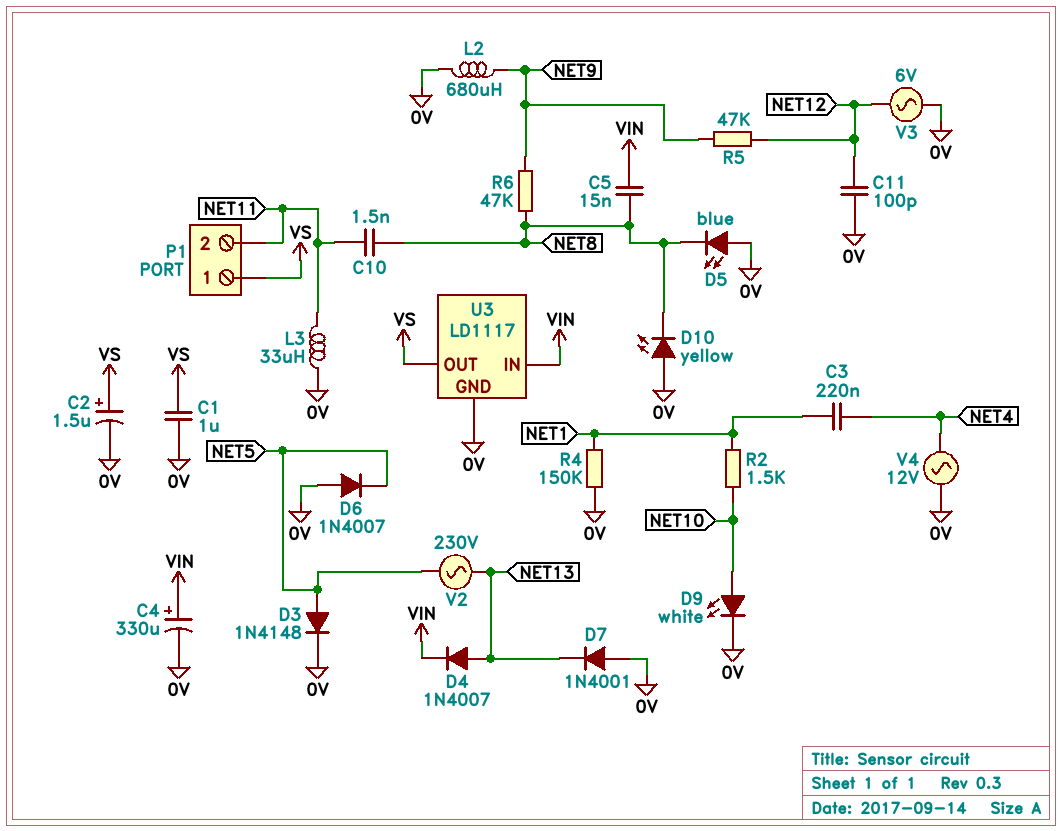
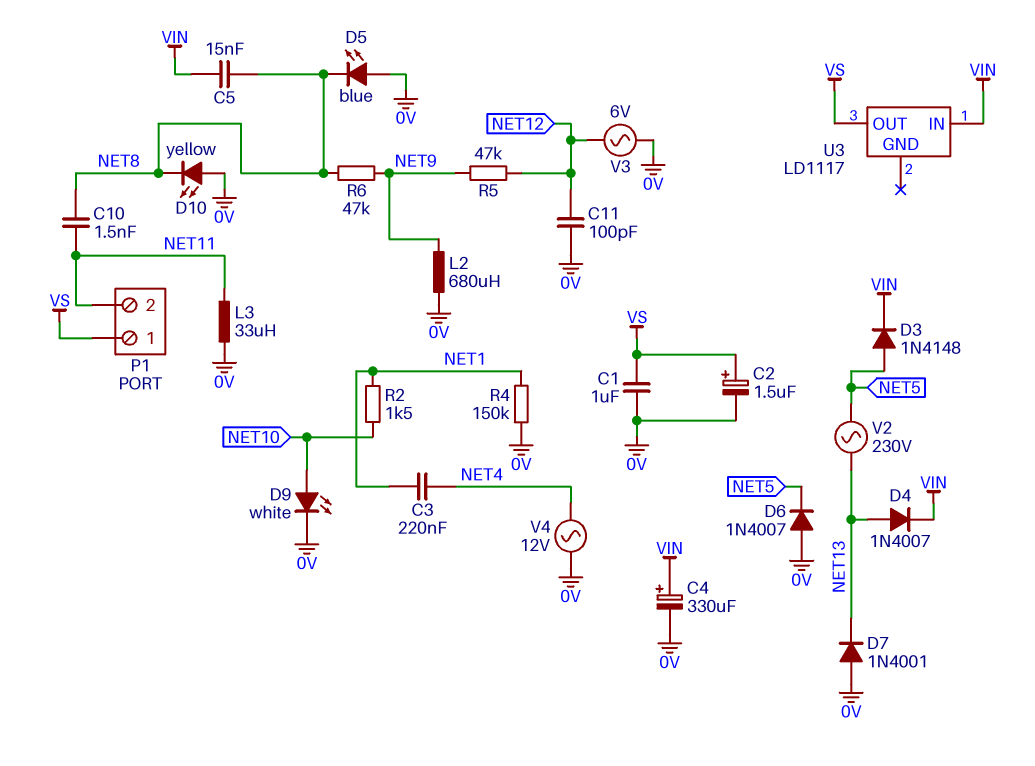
D3: diode 1N4148 (A NET5, K 0V) -> diode 1N4148 (A NET5, K VIN)
U3 pin GND: 0V -> none

